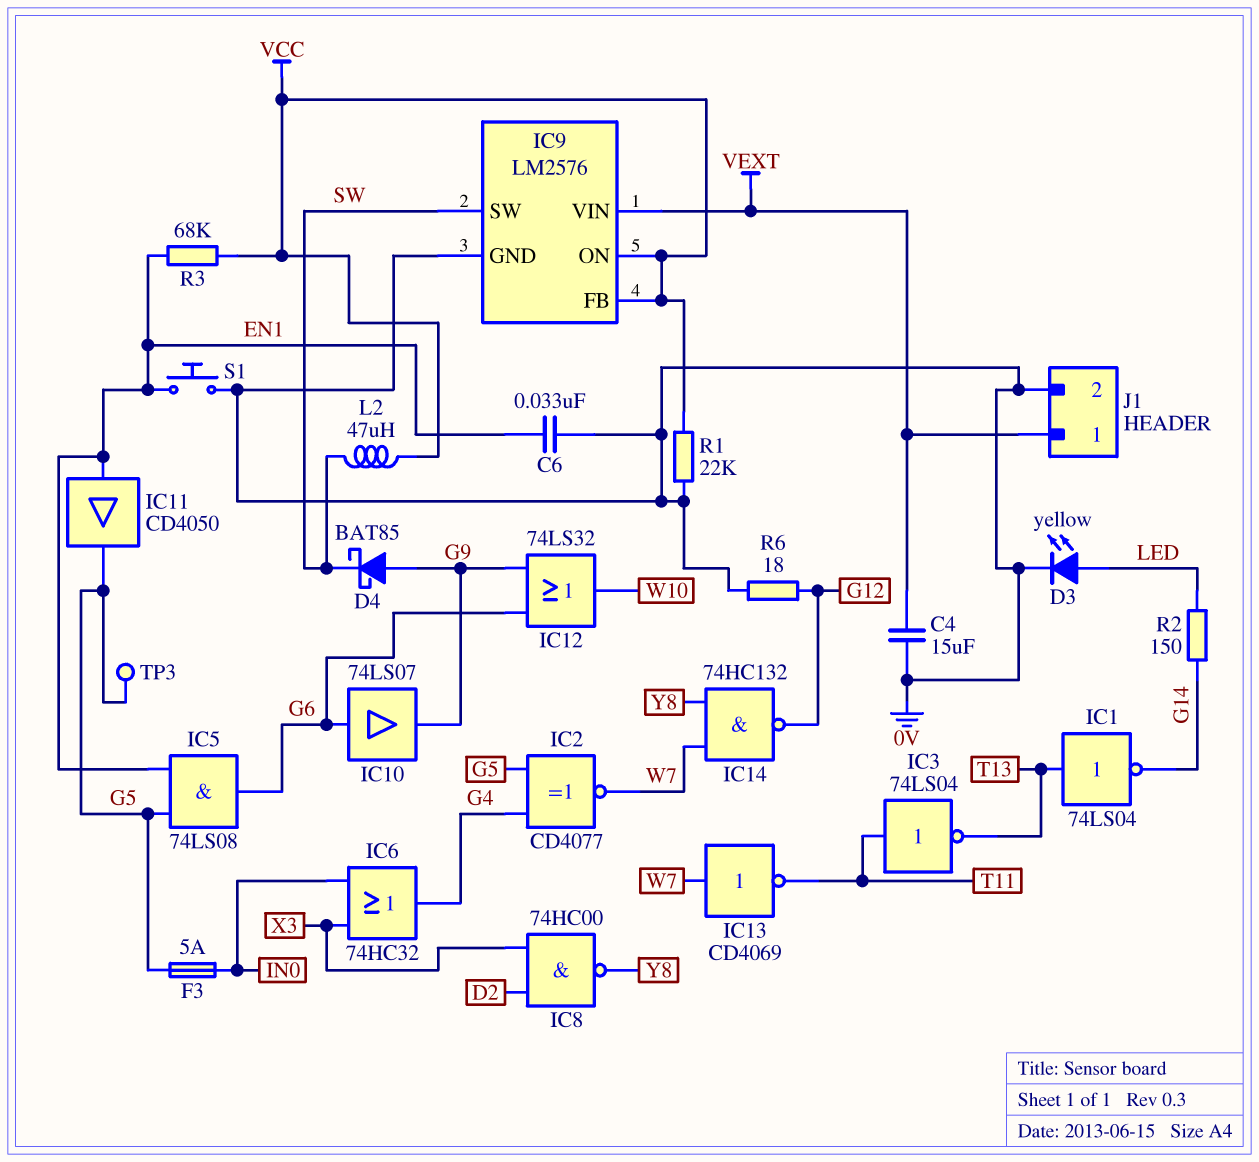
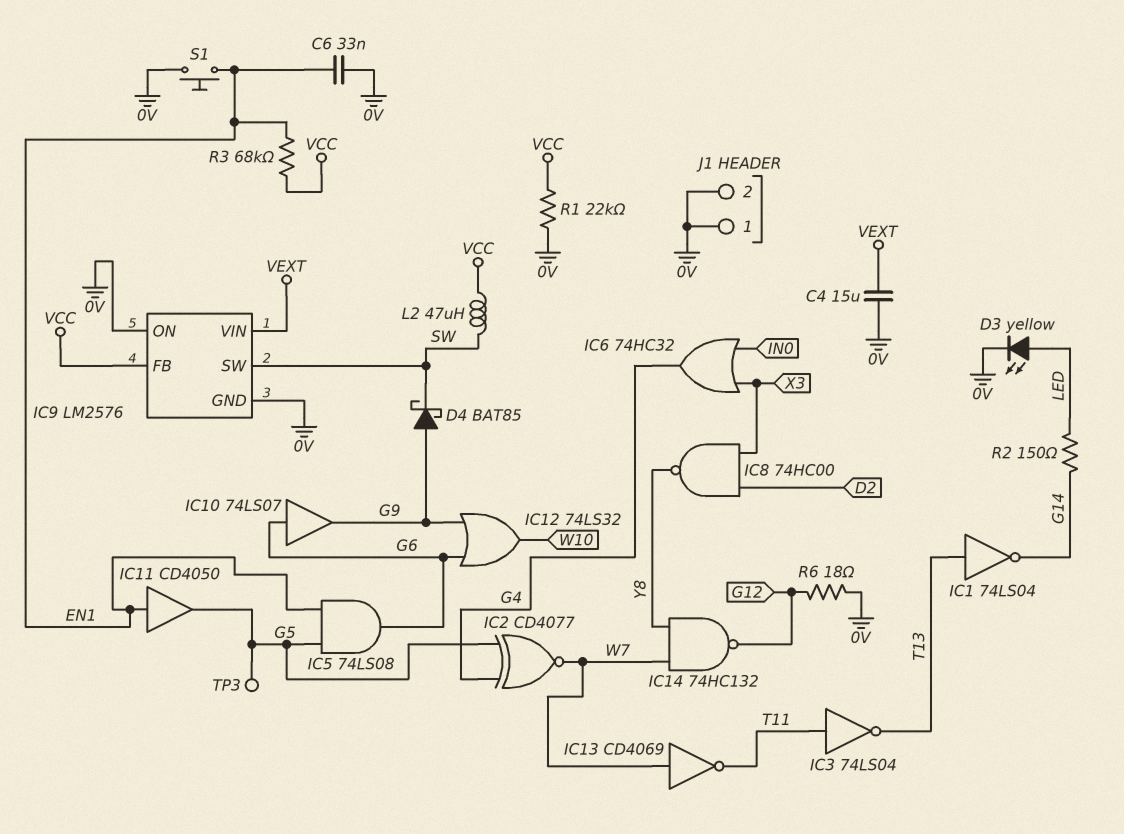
F3: 5A (G5, IN0) -> none
IC9 pin ON: VCC -> 0V
J1 pin 1: VEXT -> 0V

